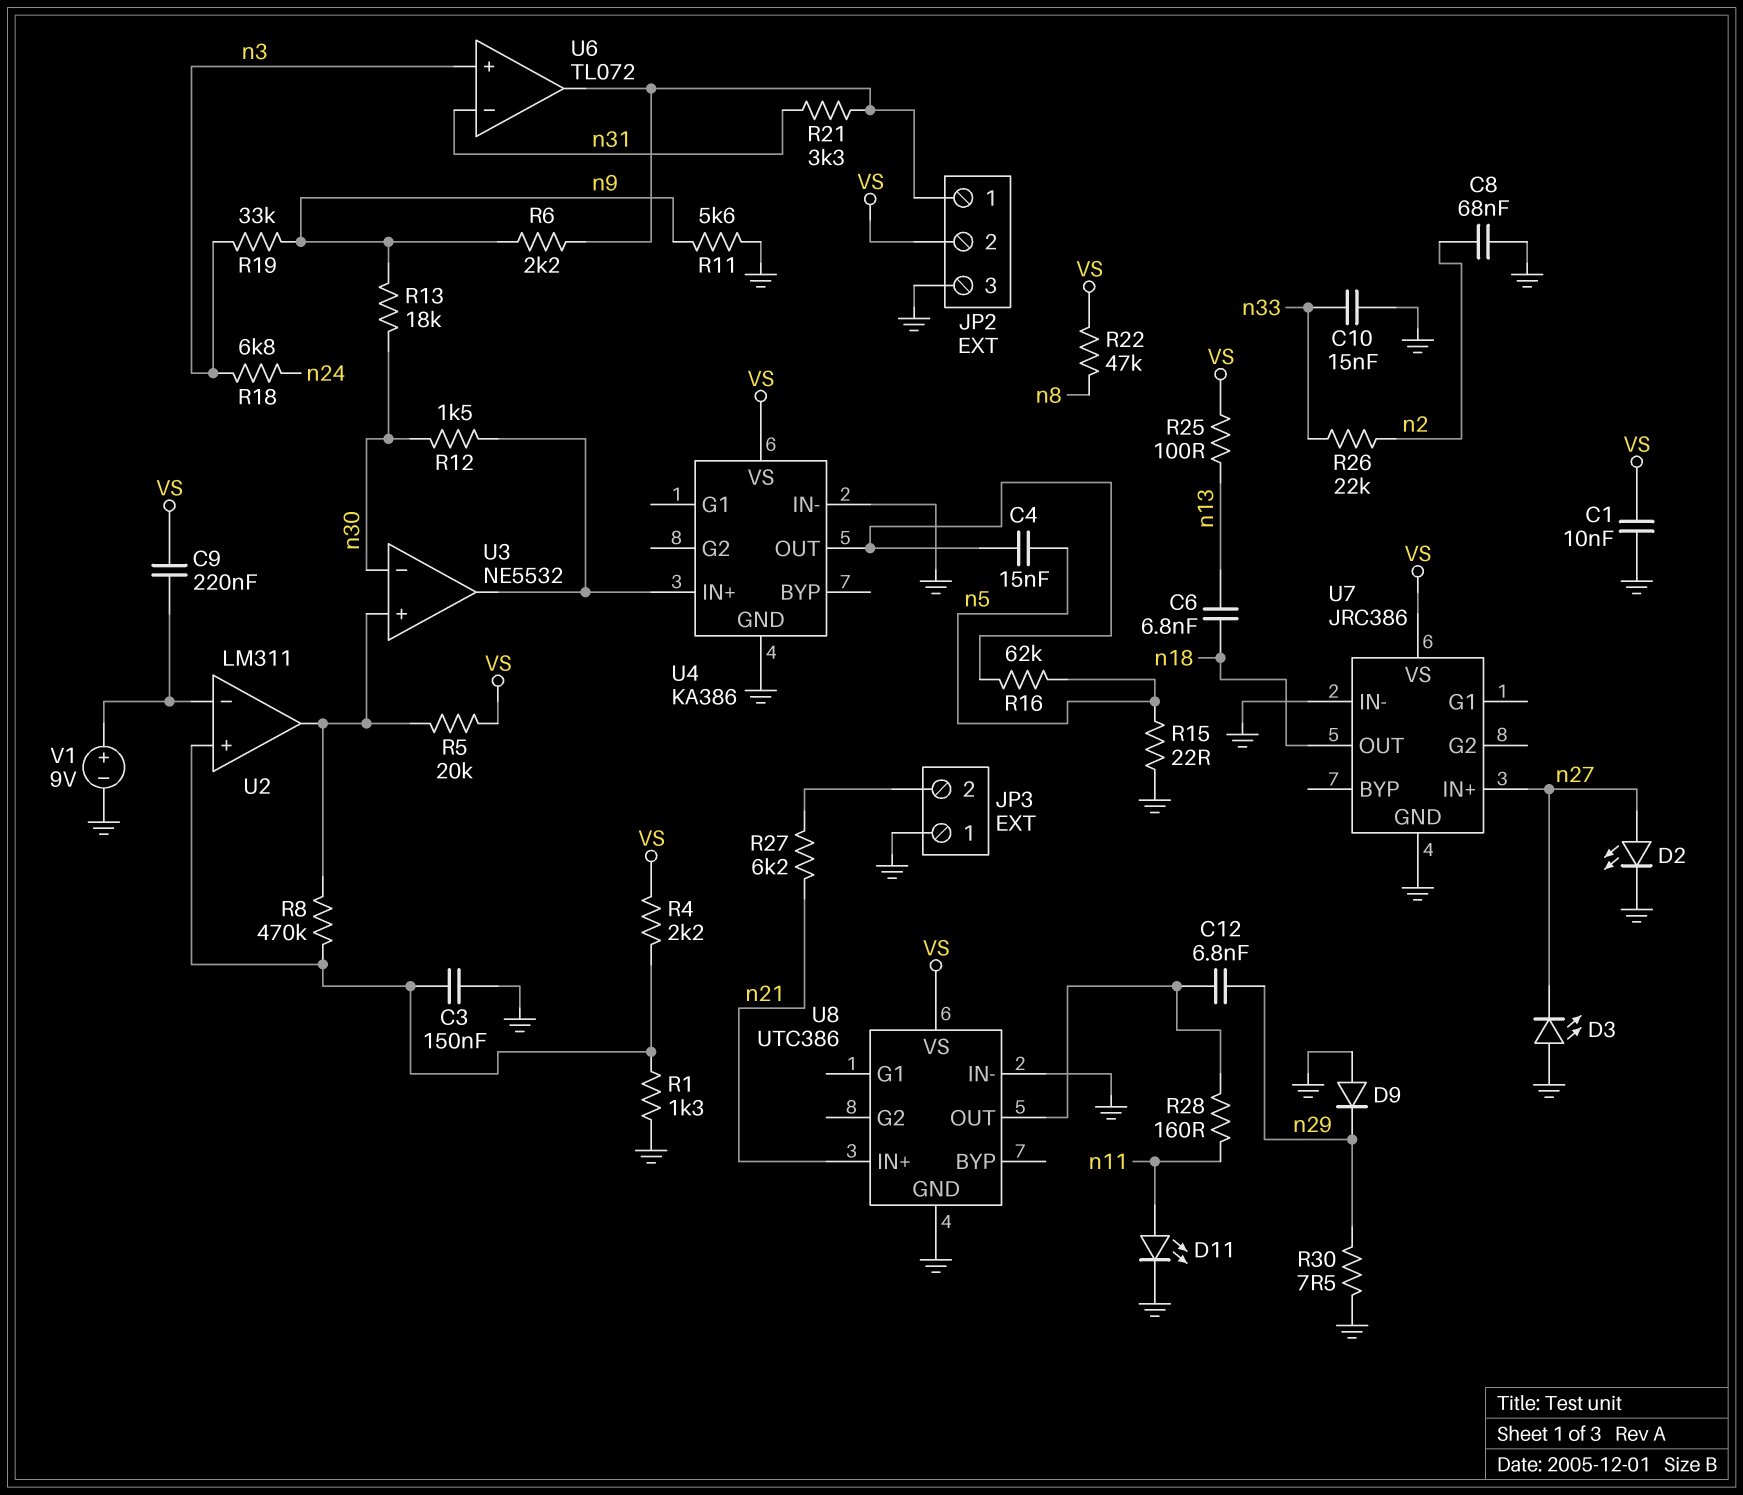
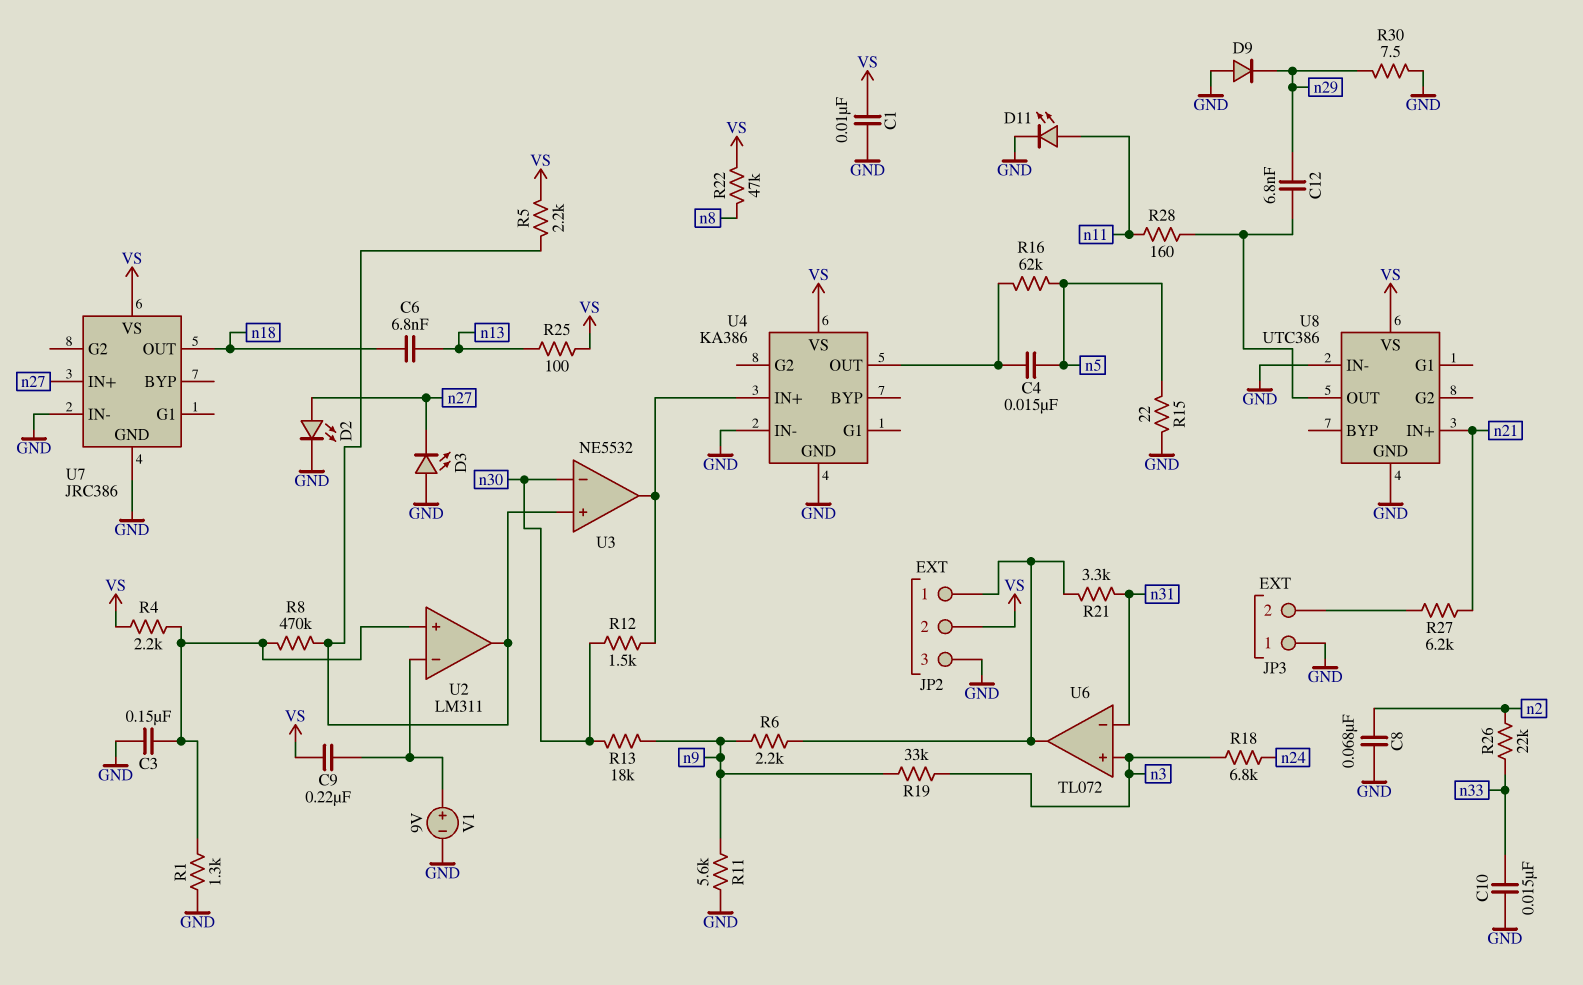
R5: 20k (U2/out, VS) -> 2.2k (U2/out, VS)

